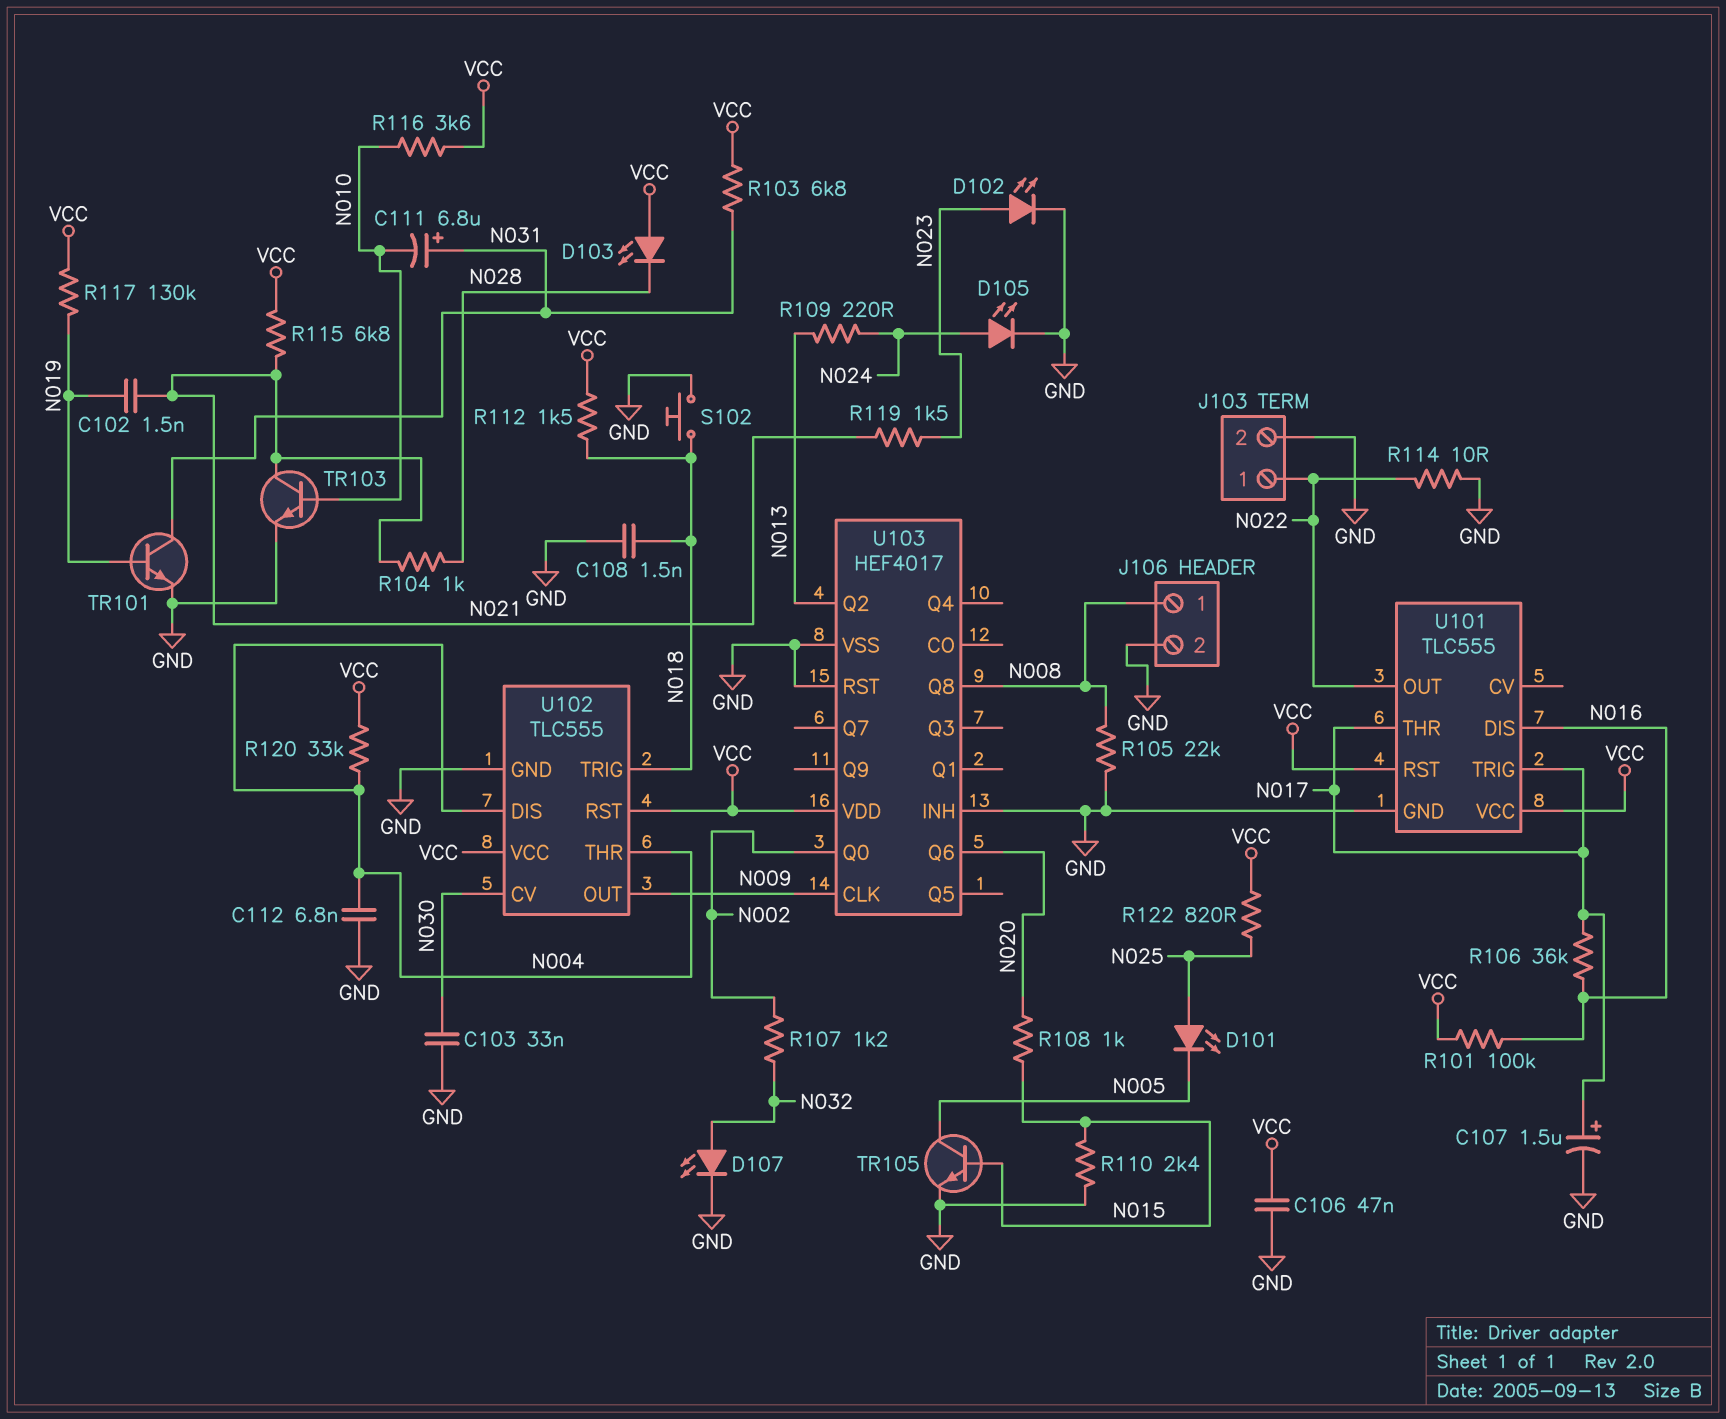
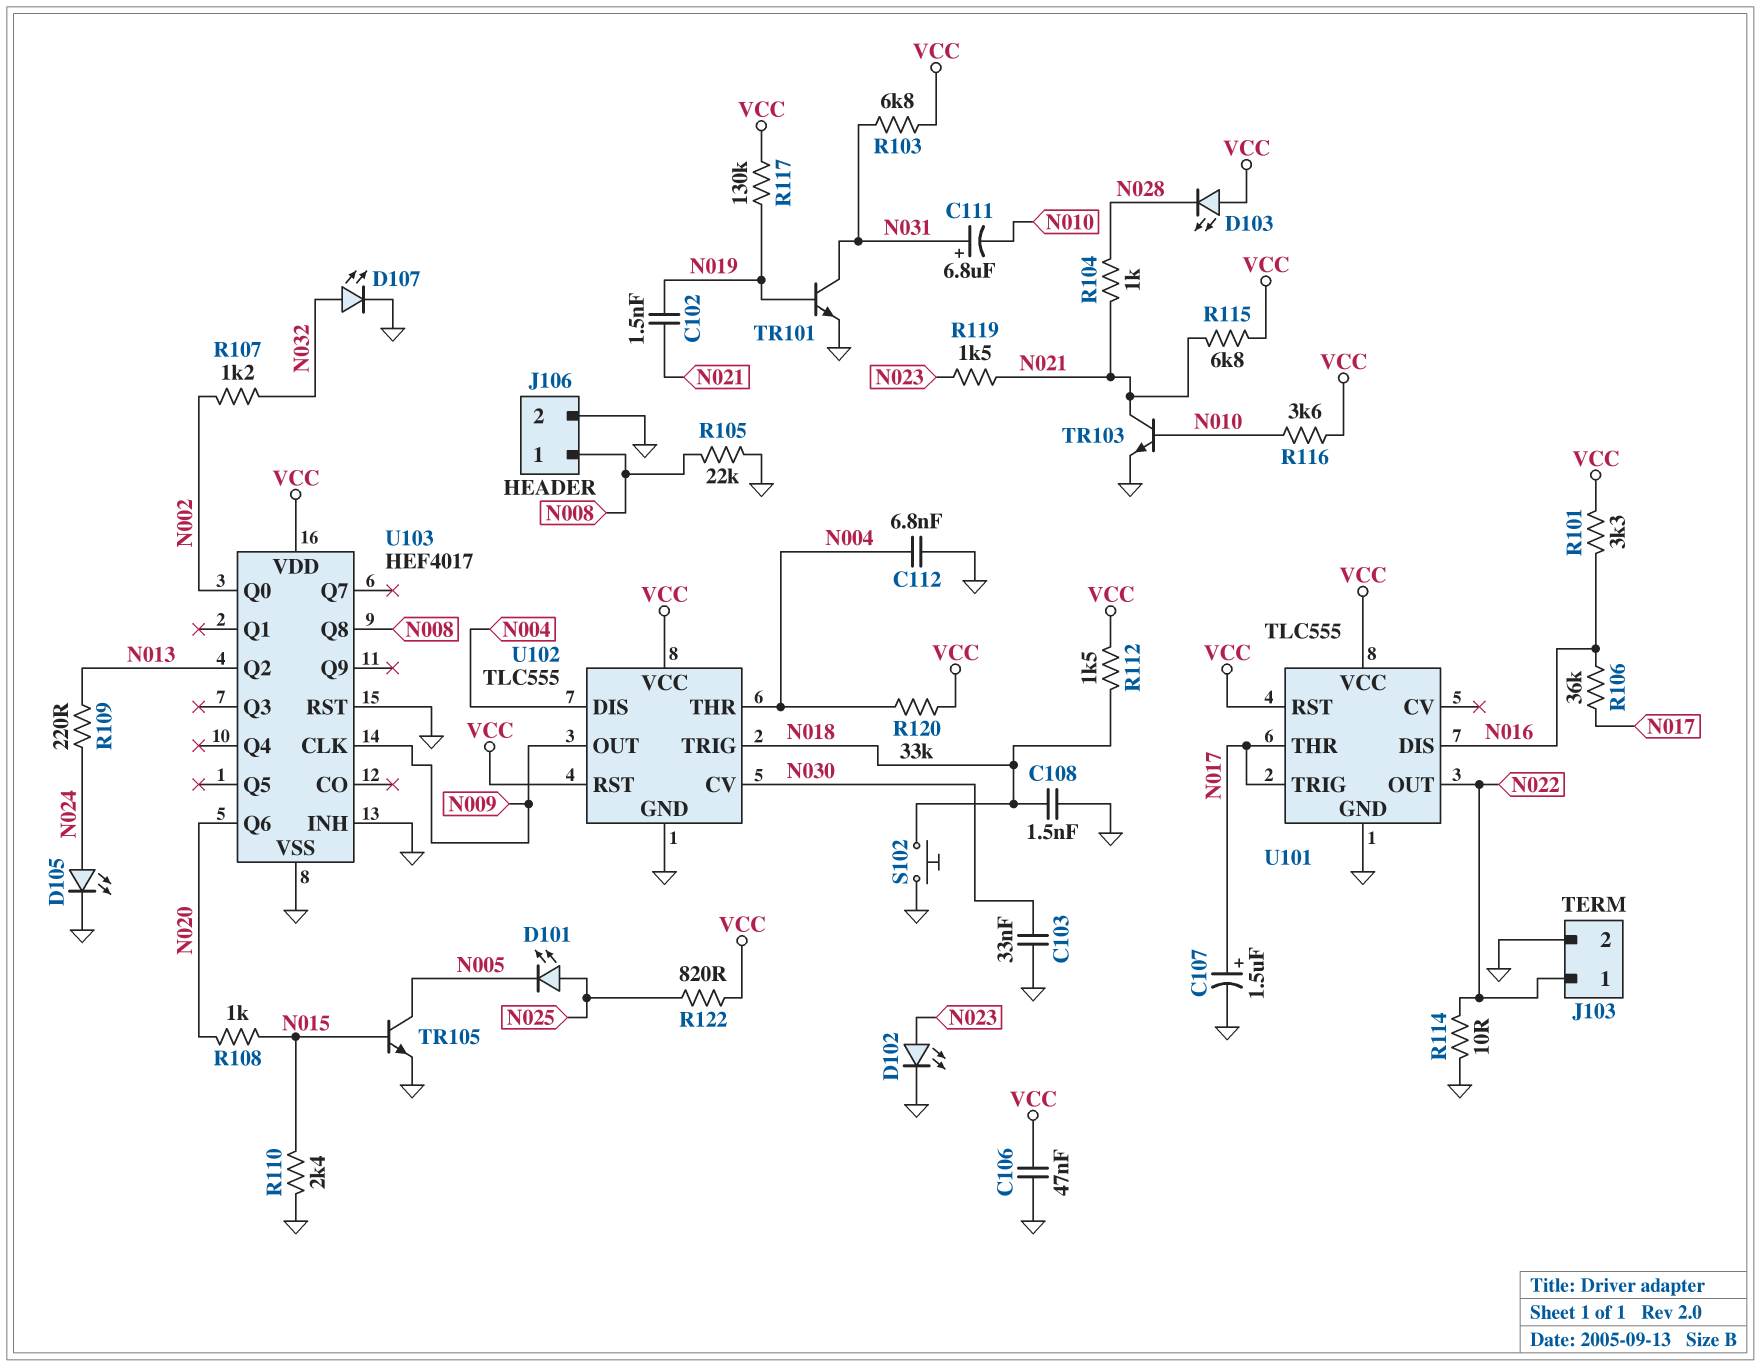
R101: 100k (N016, VCC) -> 3.3k (N016, VCC)

